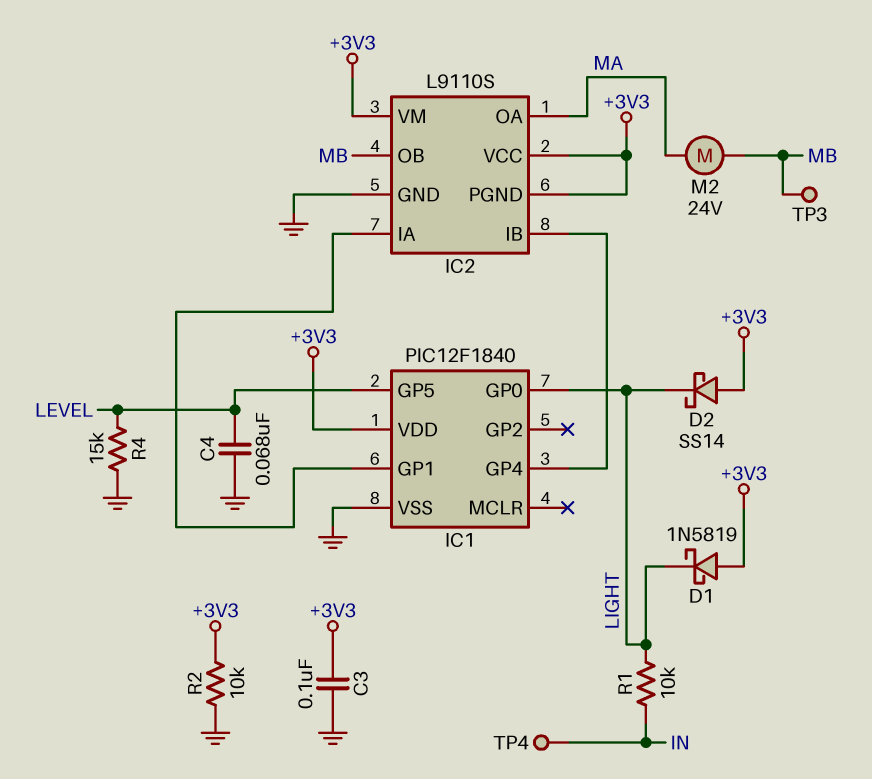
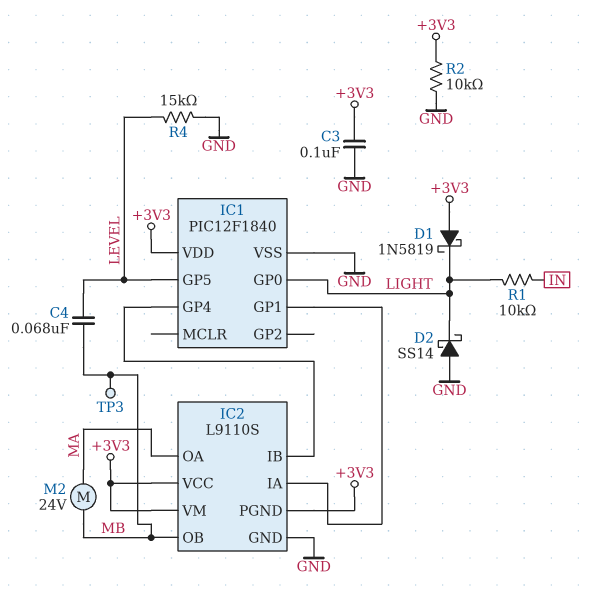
C4: 68nF (GND, LEVEL) -> 68nF (LEVEL, MB)
D2: schottky SS14 (A +3V3, K LIGHT) -> schottky SS14 (A GND, K LIGHT)
TP4: test point (IN) -> none

